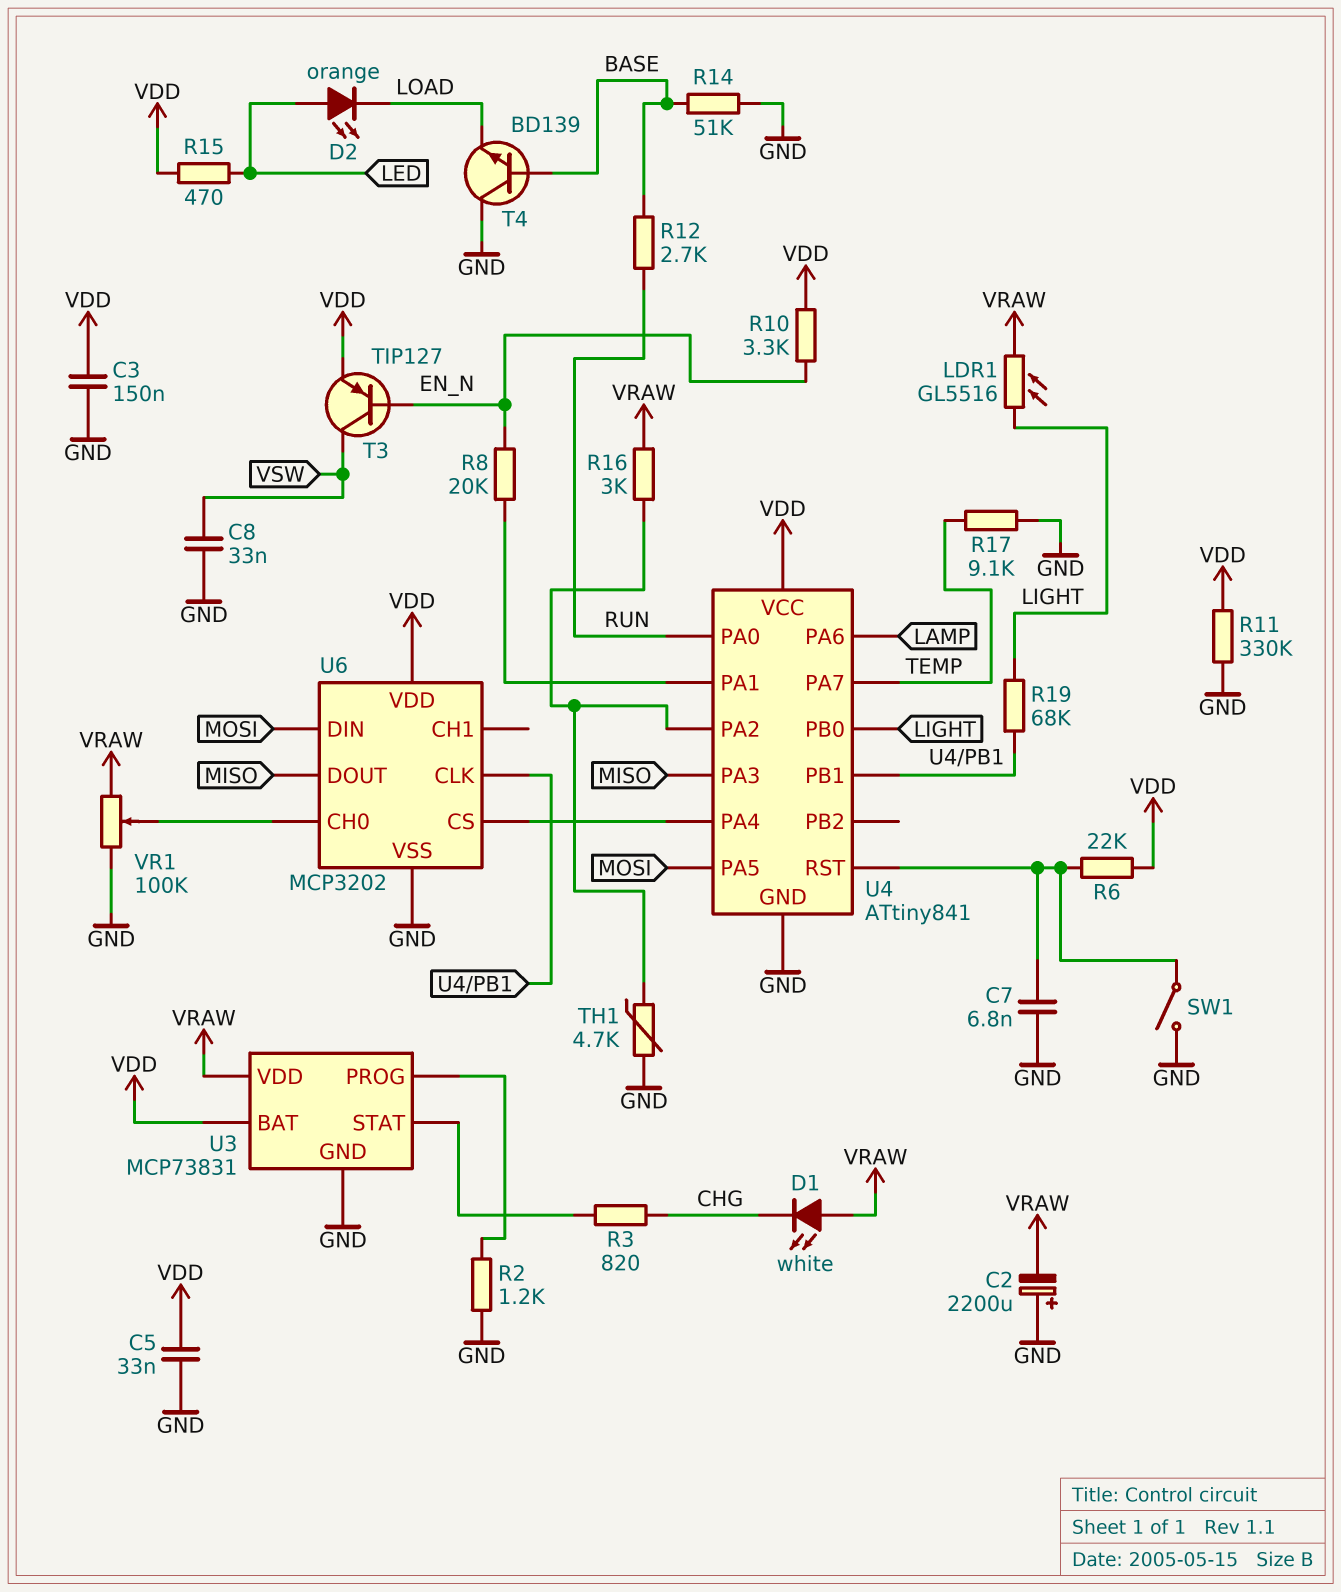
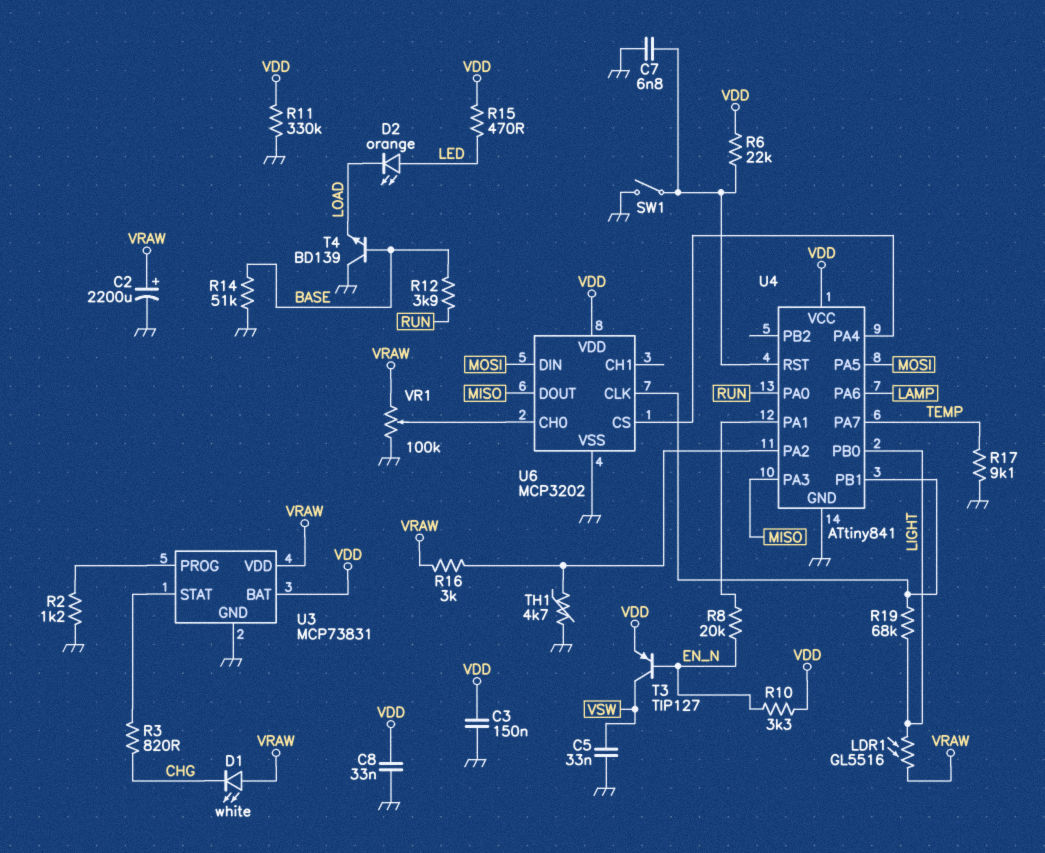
C2: 2200uF (plus GND, minus VRAW) -> 2200uF (plus VRAW, minus GND)
C5: 33nF (GND, VDD) -> 33nF (GND, VSW)
C8: 33nF (GND, VSW) -> 33nF (GND, VDD)
R12: 2.7k (BASE, RUN) -> 3.9k (BASE, RUN)

